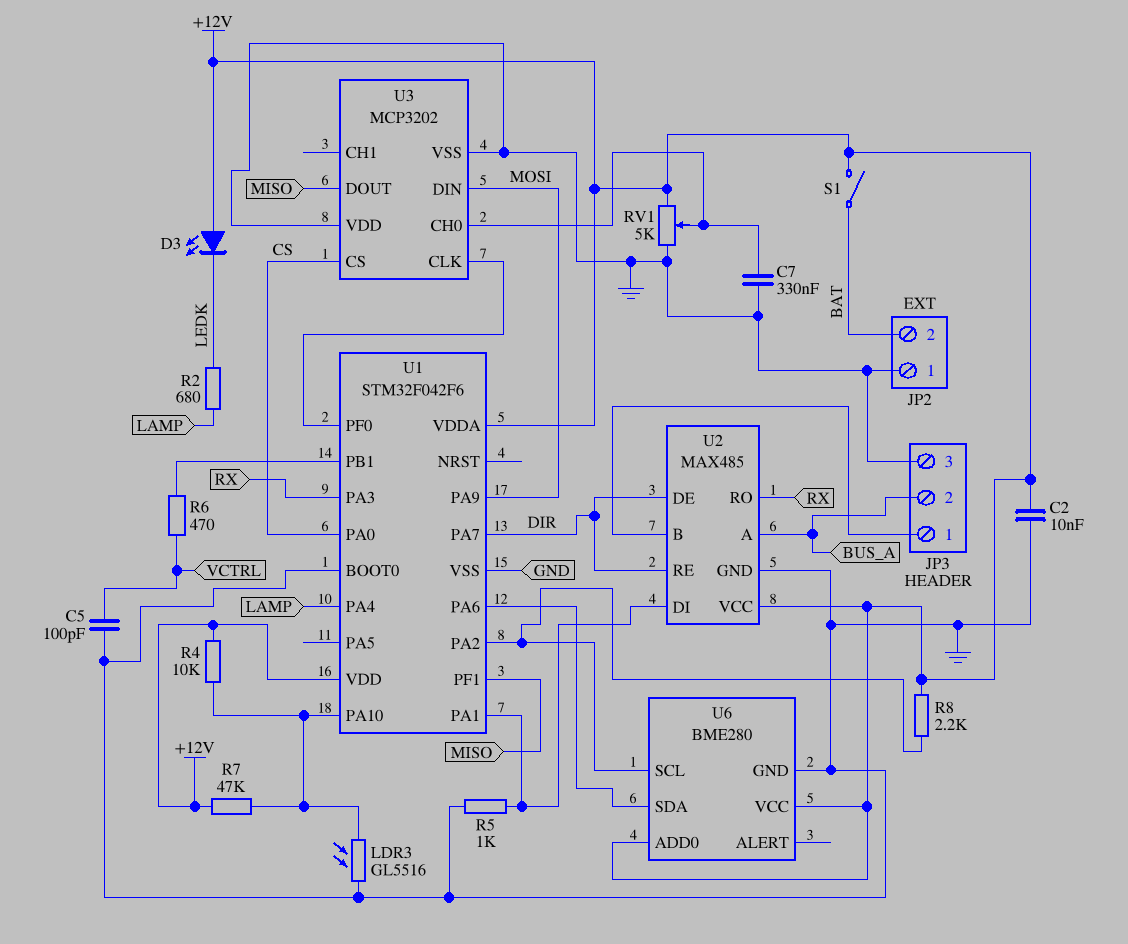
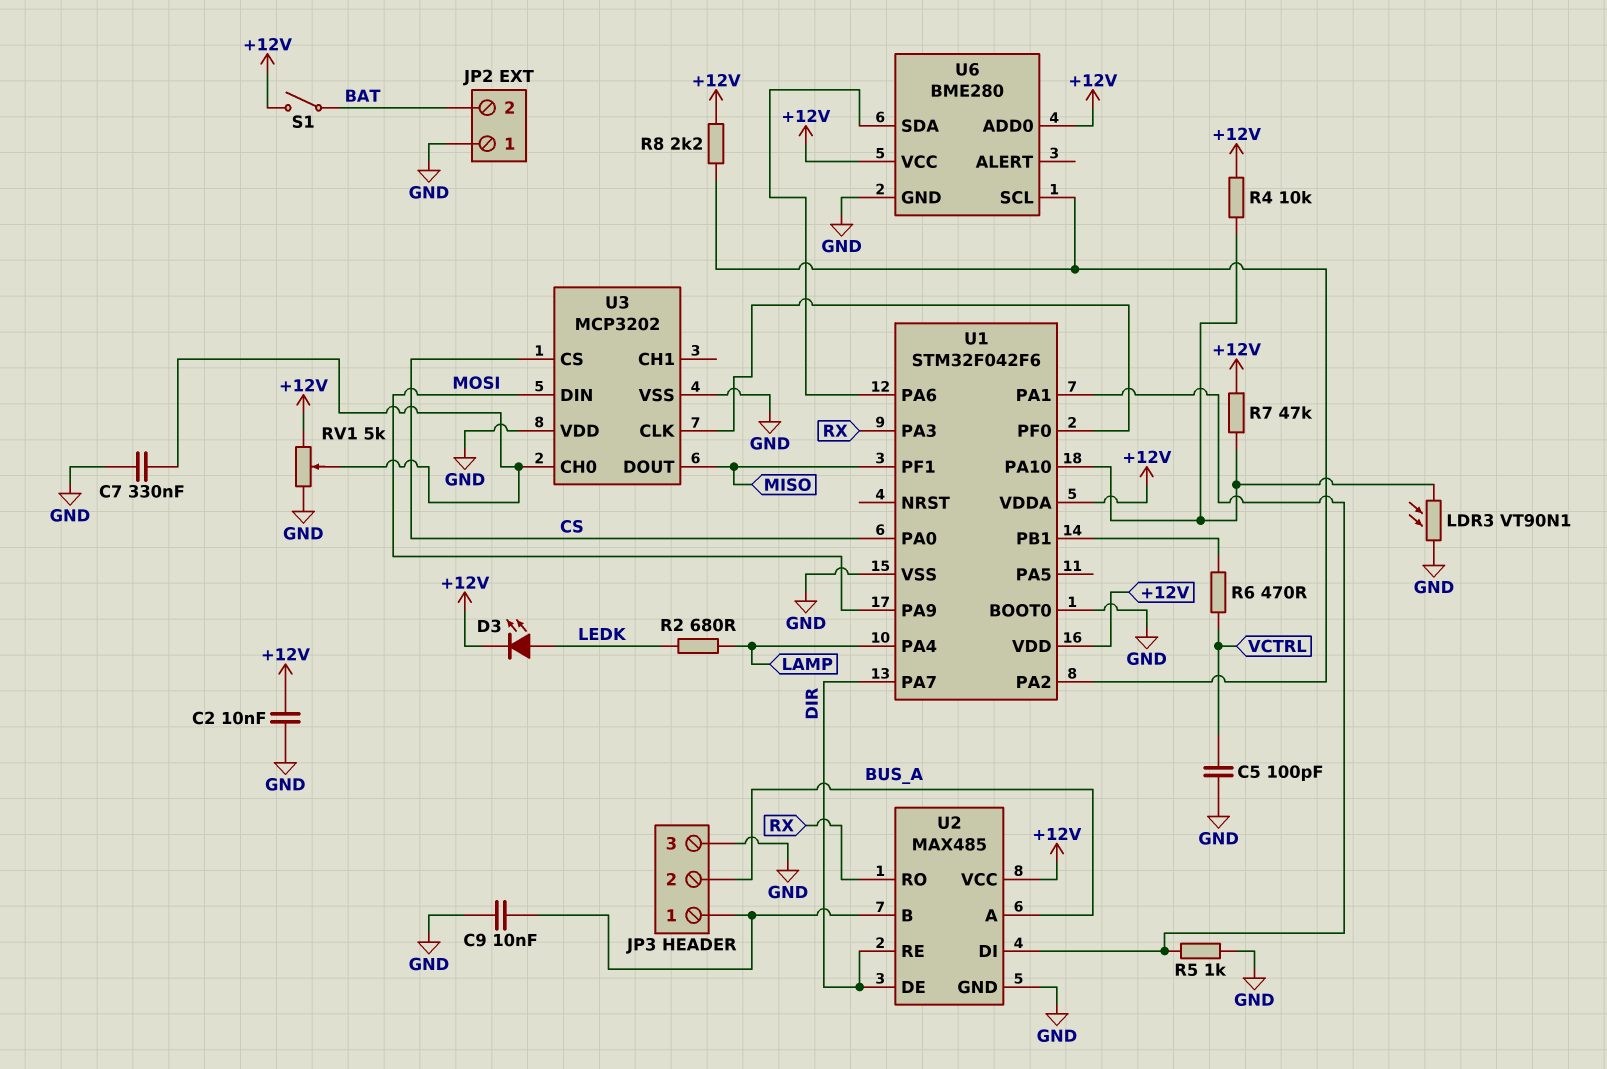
C9: none -> 10nF (GND, JP3/1)
D3: LED (A +12V, K LEDK) -> LED (A LEDK, K +12V)
LDR3: GL5516 (GND, U1/PA10) -> VT90N1 (GND, U1/PA10)

